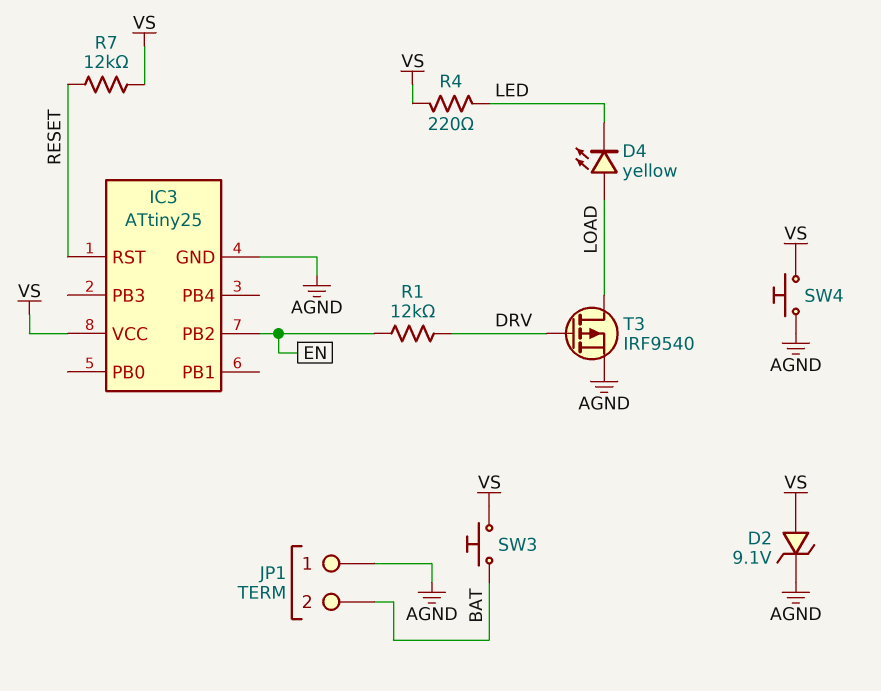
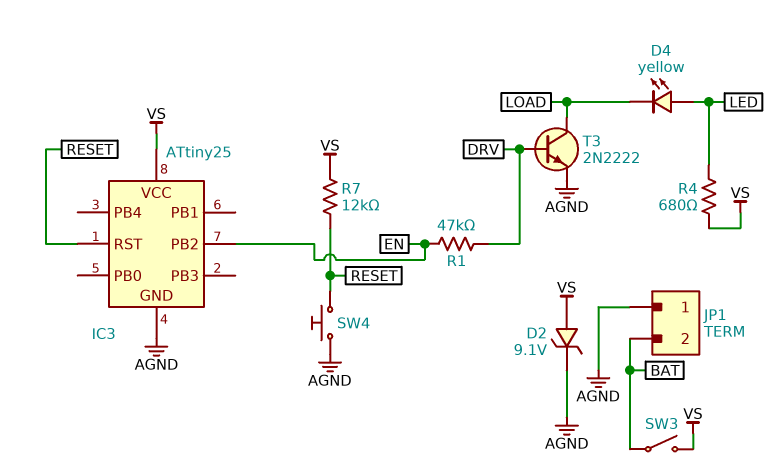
D4: LED yellow (A LOAD, K LED) -> LED yellow (A LED, K LOAD)
R1: 12k (DRV, EN) -> 47k (DRV, EN)
R4: 220 (LED, VS) -> 680 (LED, VS)
SW3: button (BAT, VS) -> switch (BAT, VS)
SW4: button (AGND, VS) -> button (AGND, RESET)
T3: PMOS IRF9540 (G DRV, D LOAD, S AGND) -> NPN 2N2222 (B DRV, C LOAD, E AGND)

